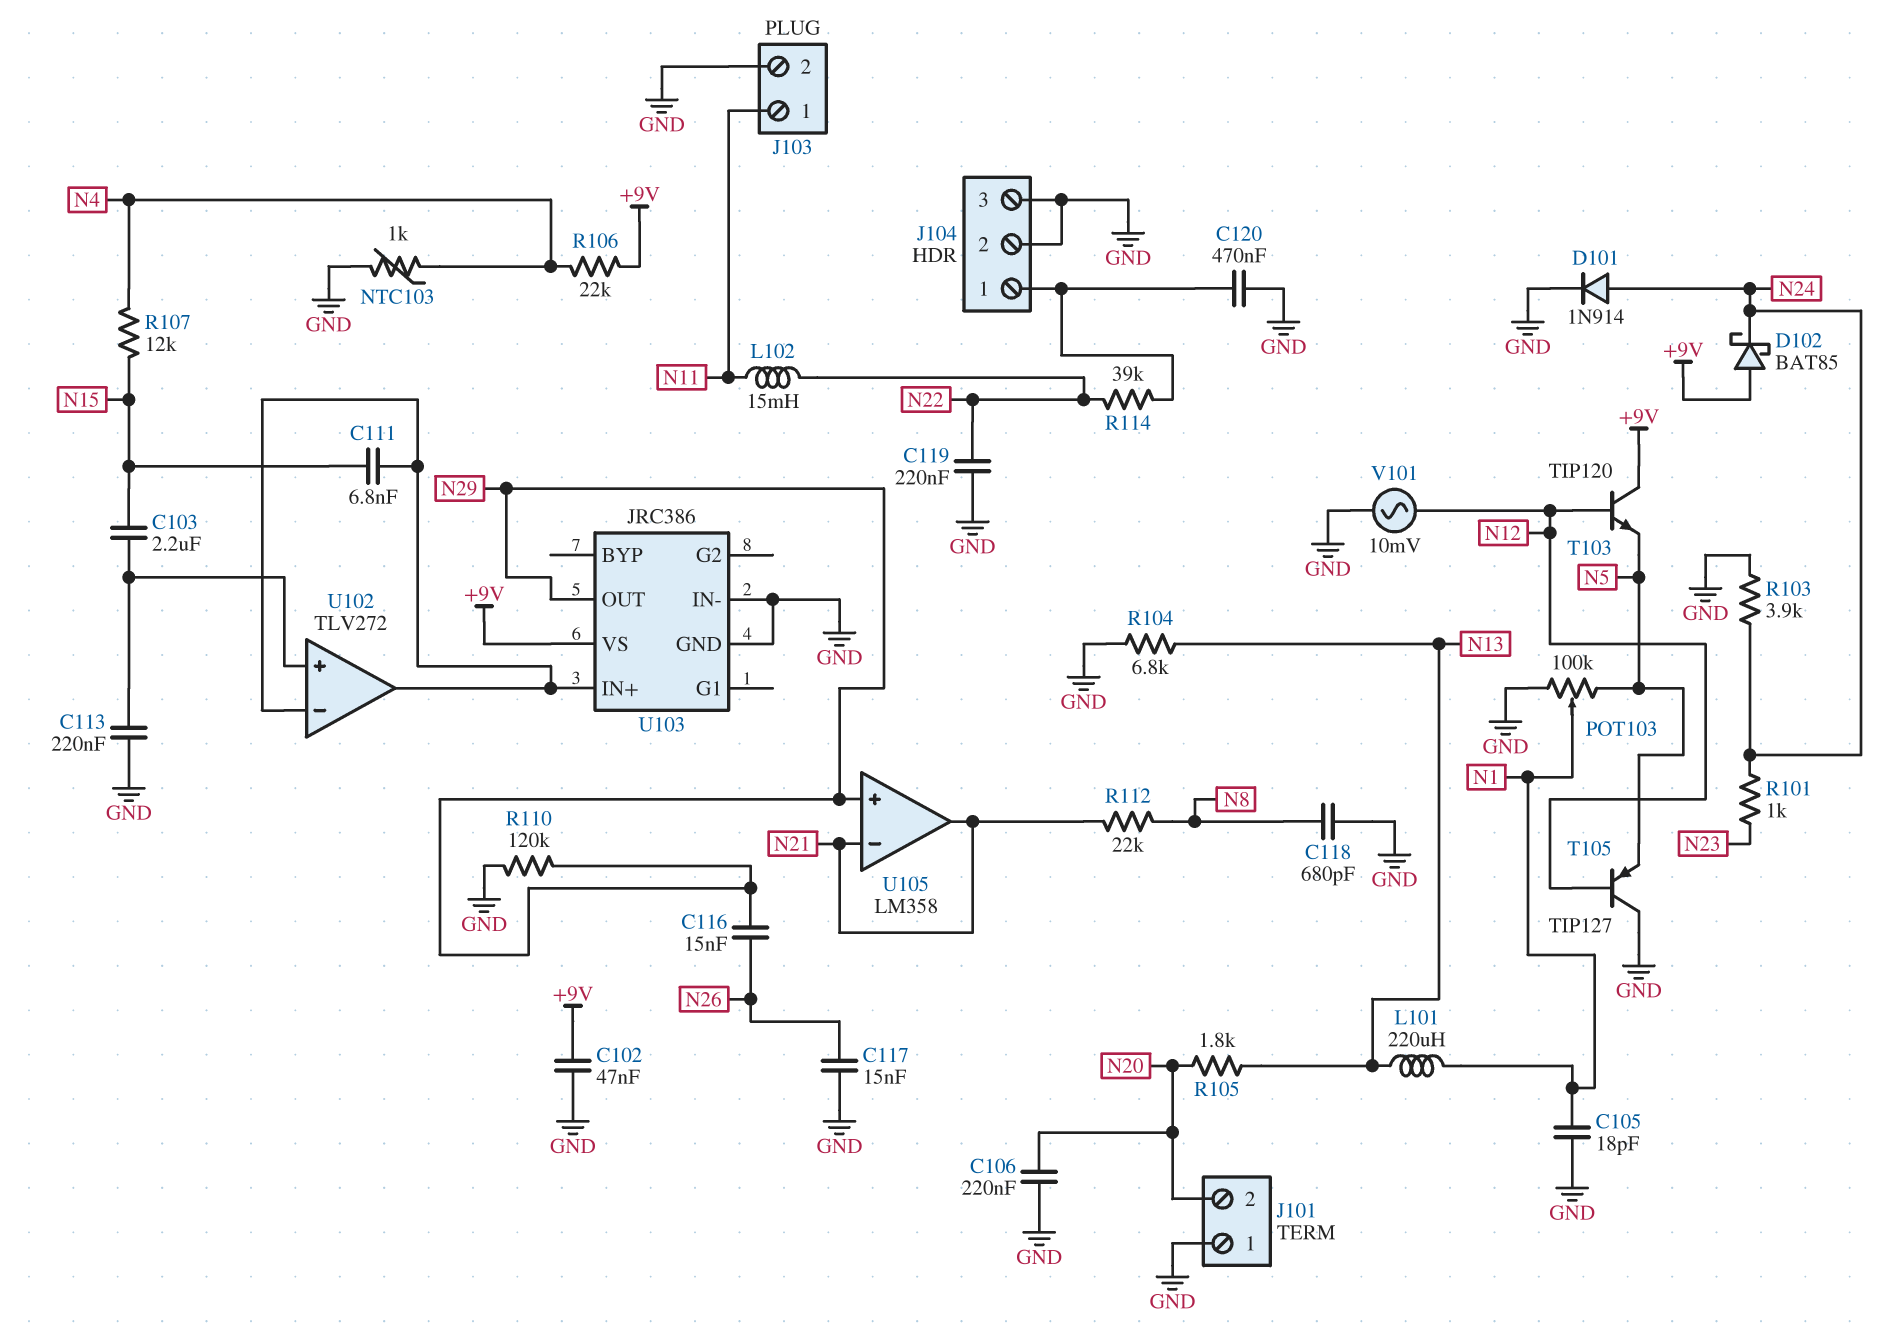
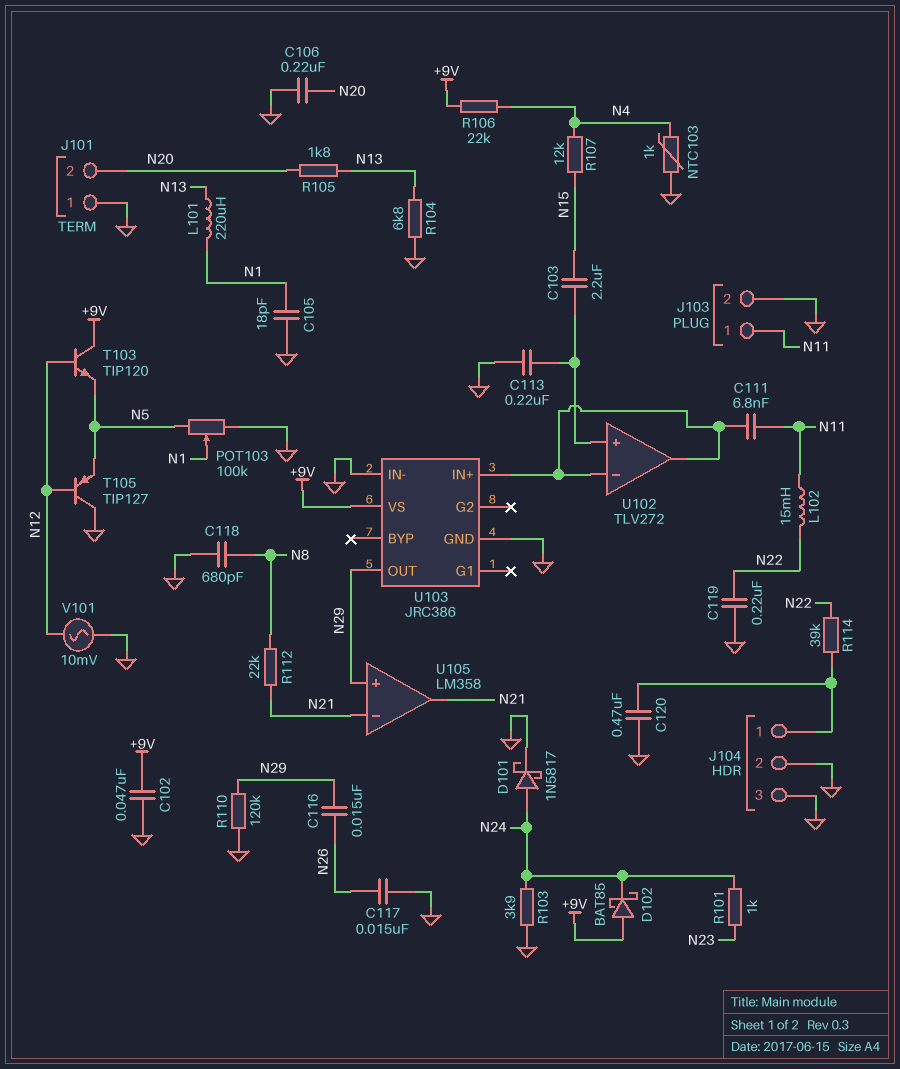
C111: 6.8nF (N15, U102/in-) -> 6.8nF (N11, U102/in-)
D101: diode 1N914 (A N24, K GND) -> schottky 1N5817 (A N24, K GND)

